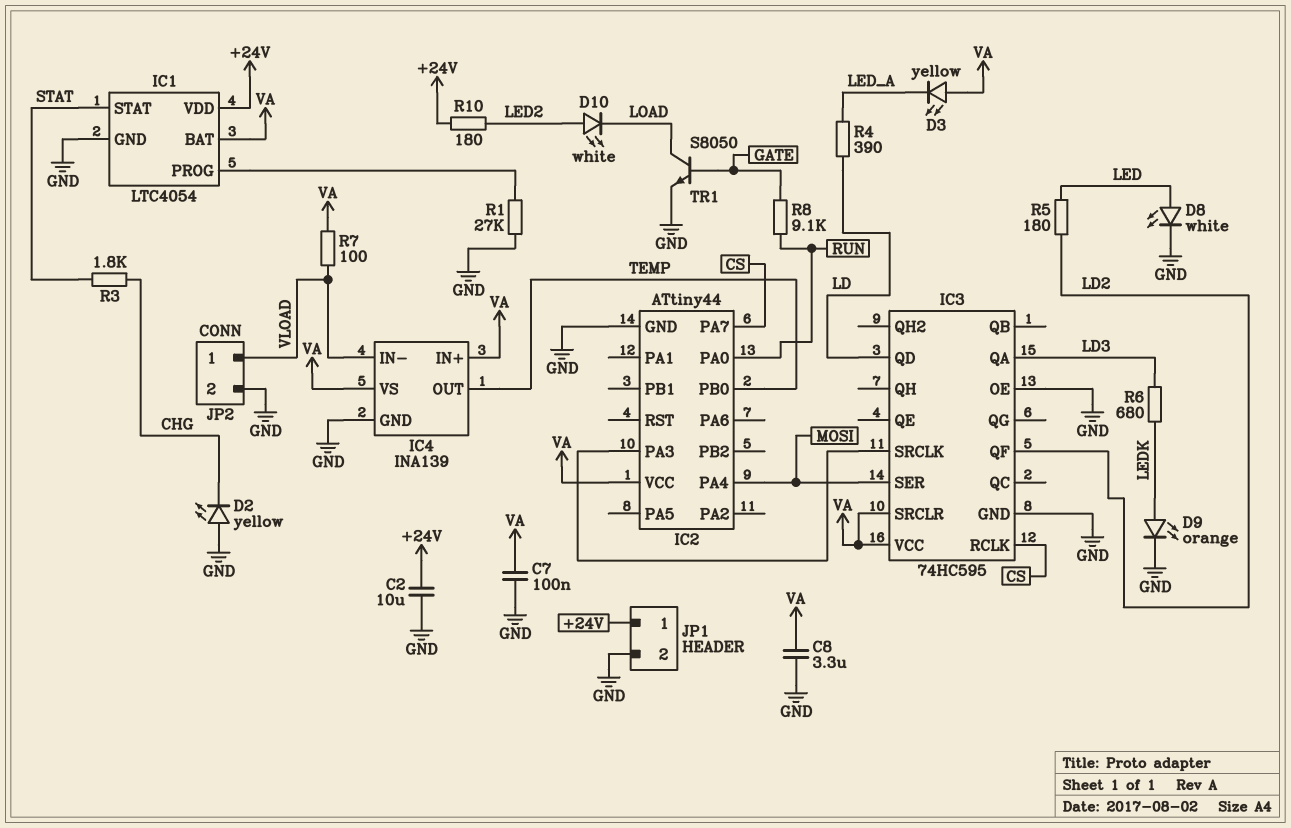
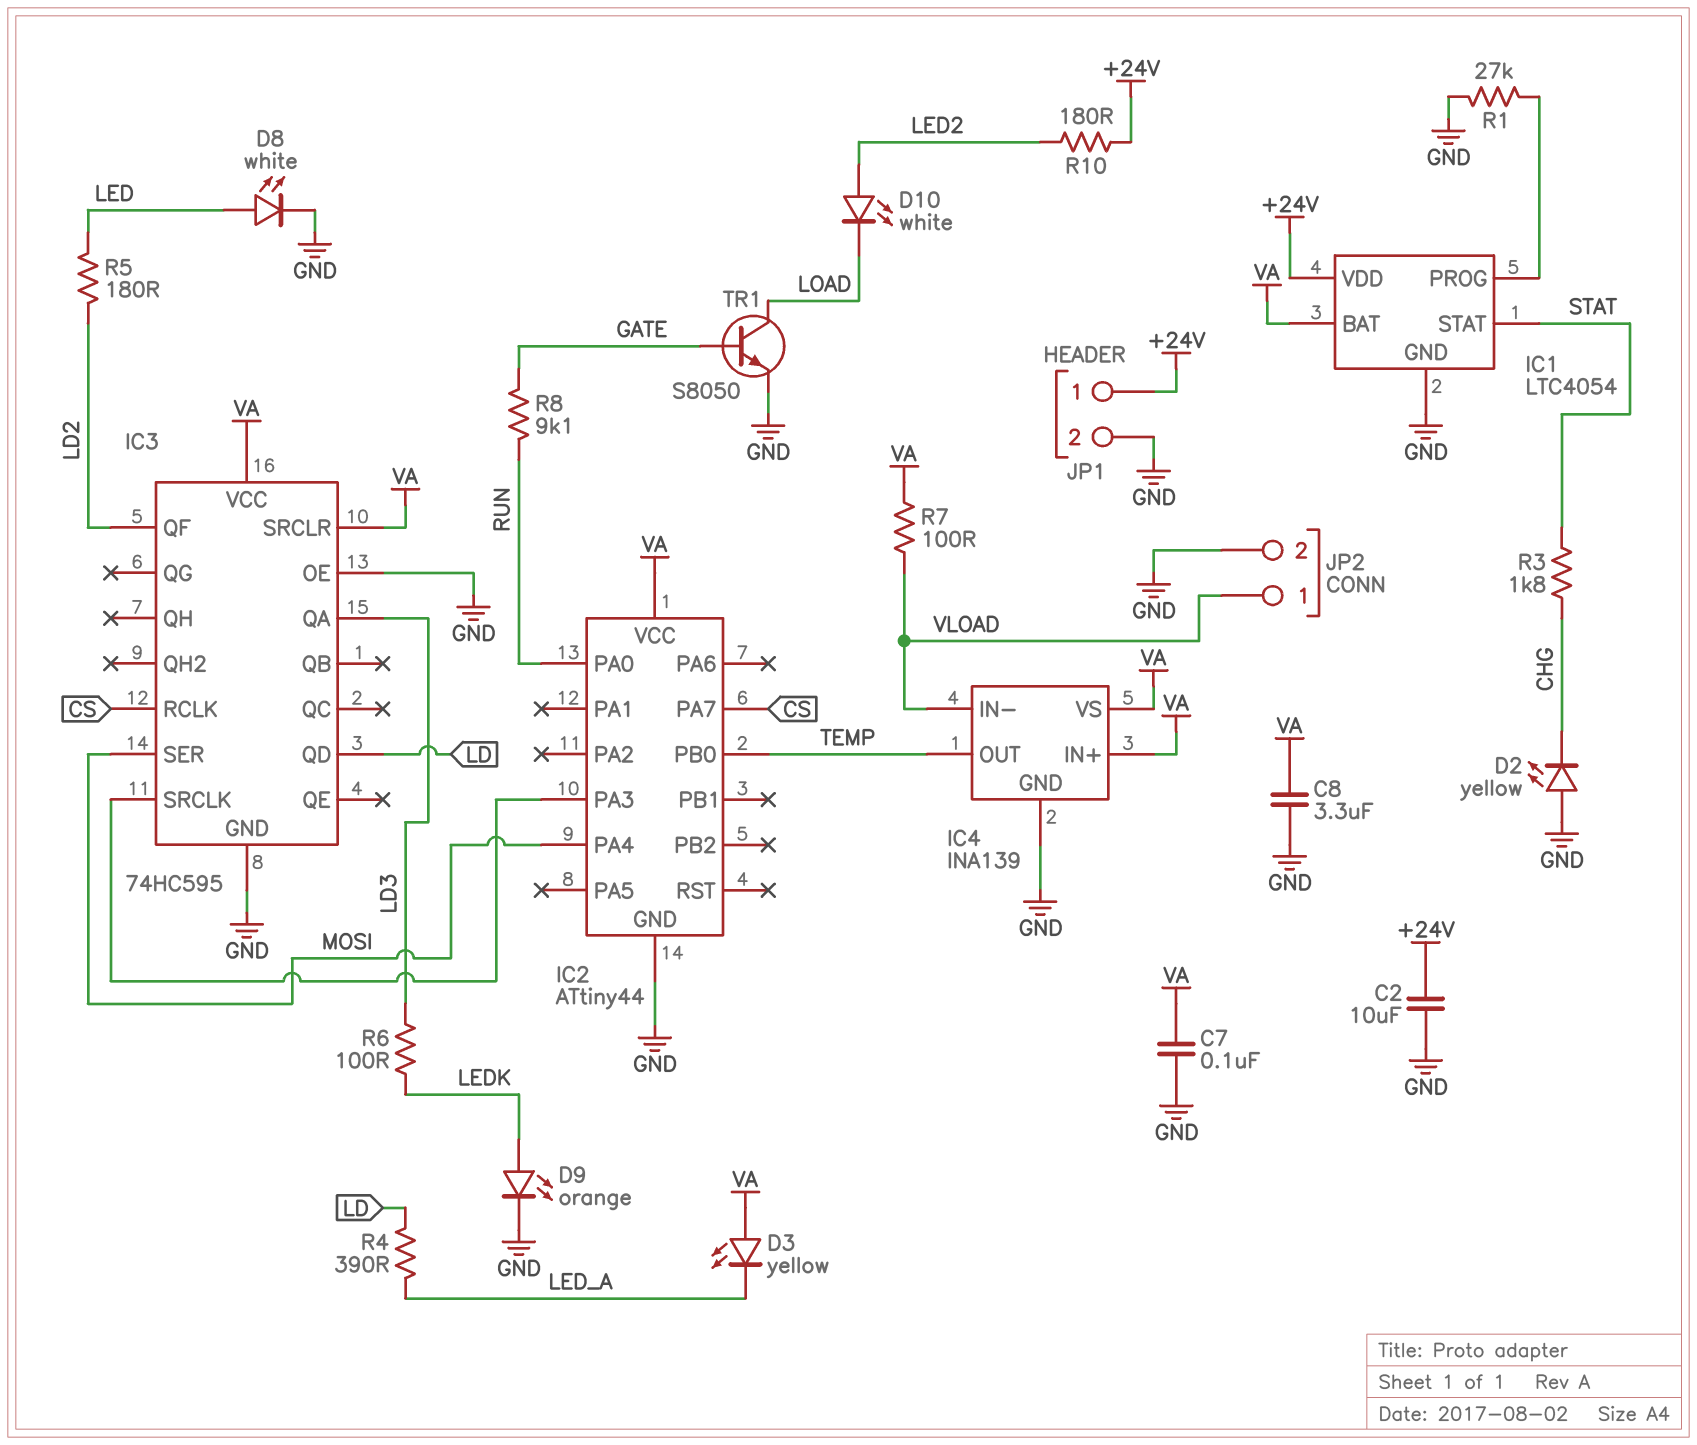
R6: 680 (LD3, LEDK) -> 100 (LD3, LEDK)

